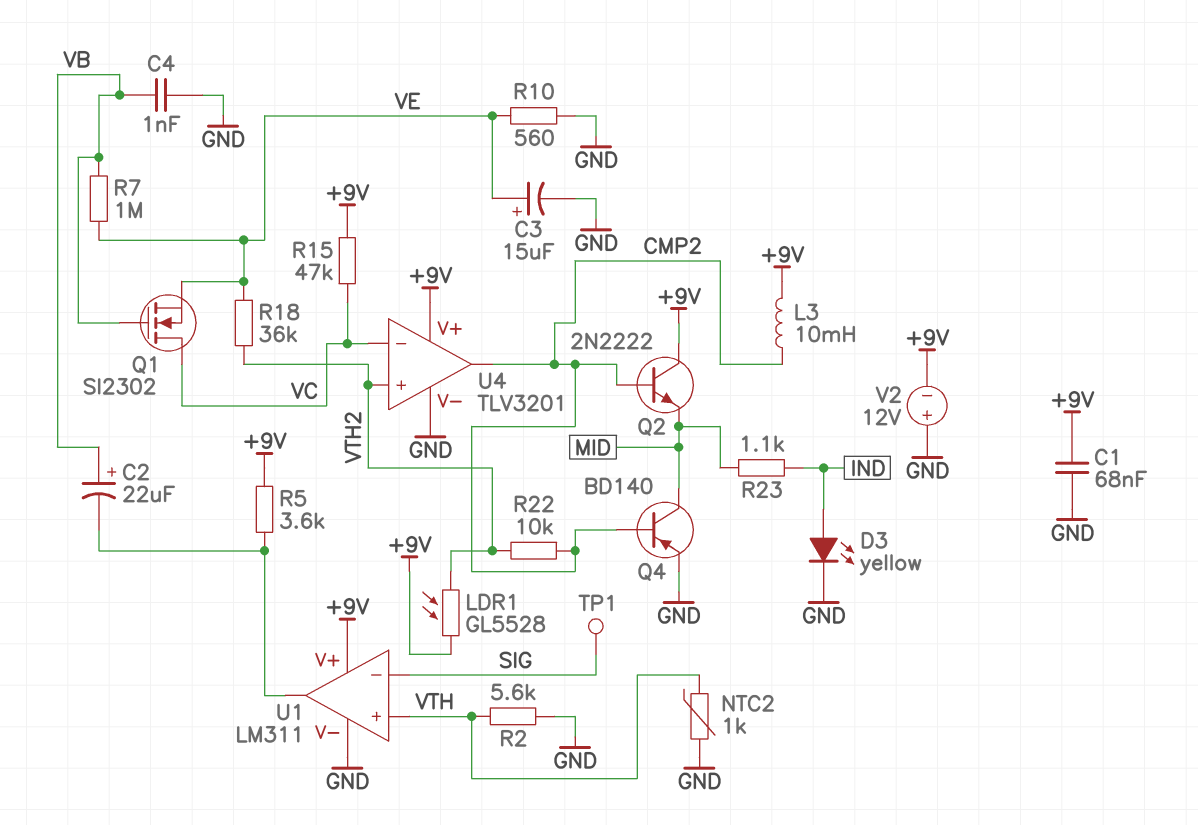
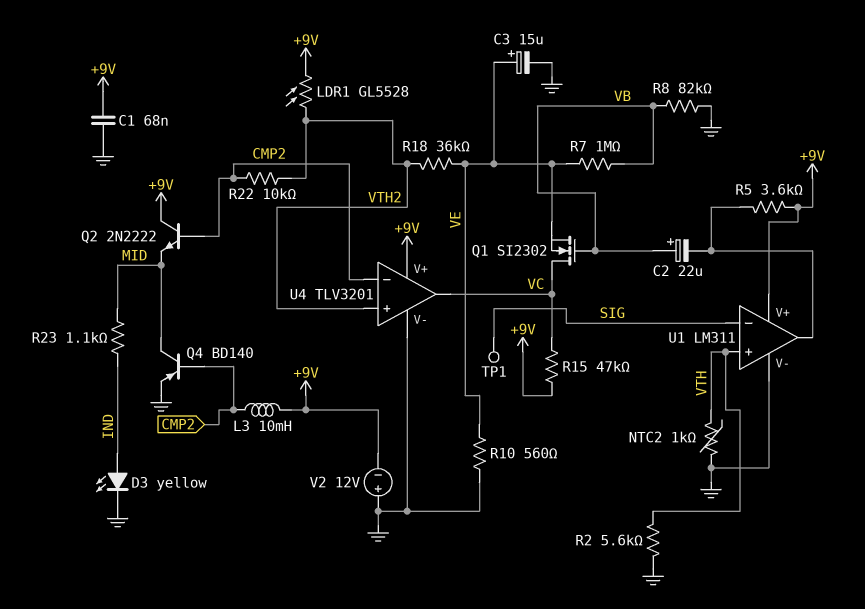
C4: 1nF (GND, VB) -> none
R8: none -> 82k (GND, VB)
U4 pin in-: VC -> CMP2
U4 pin out: CMP2 -> VC

